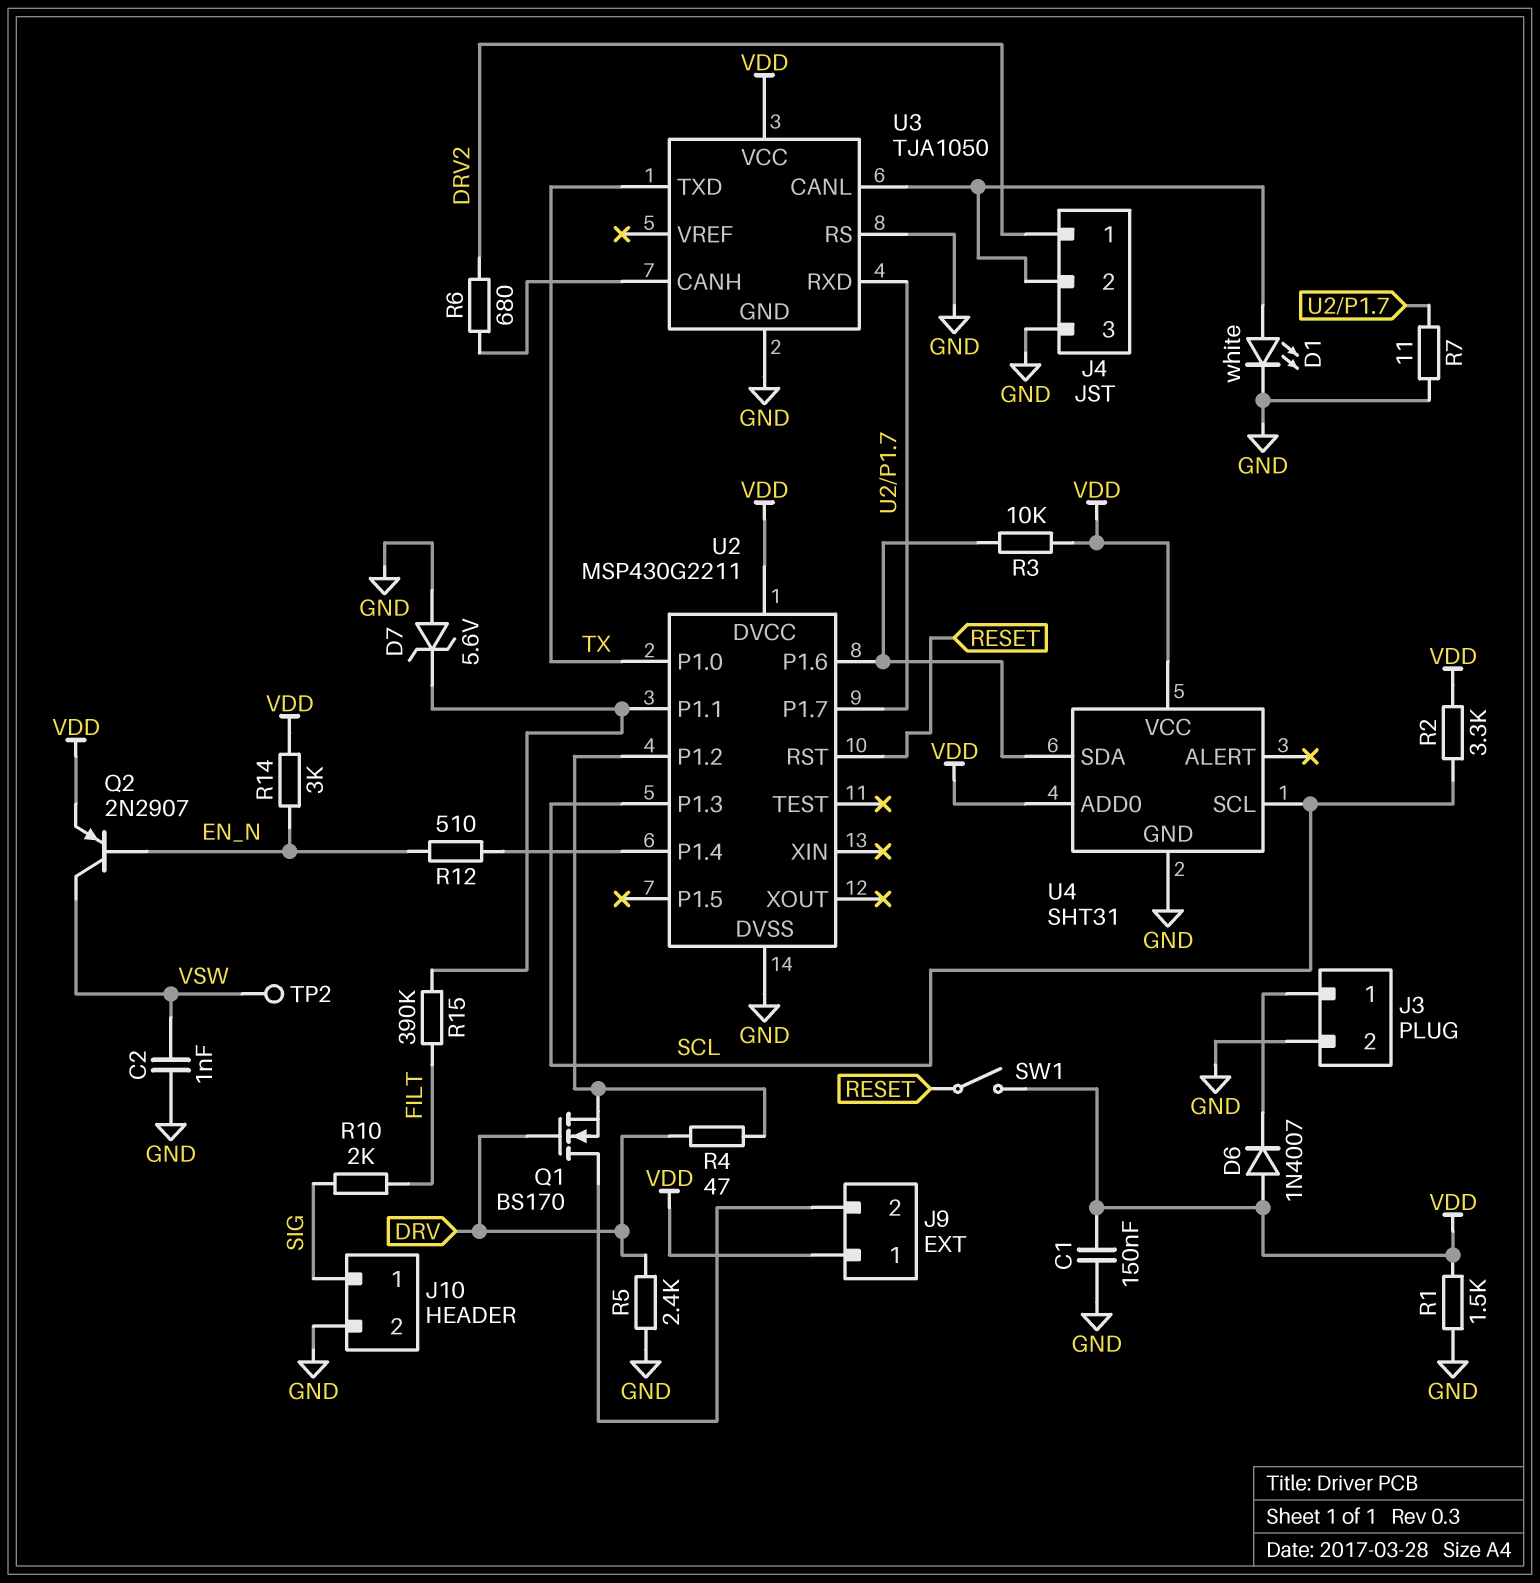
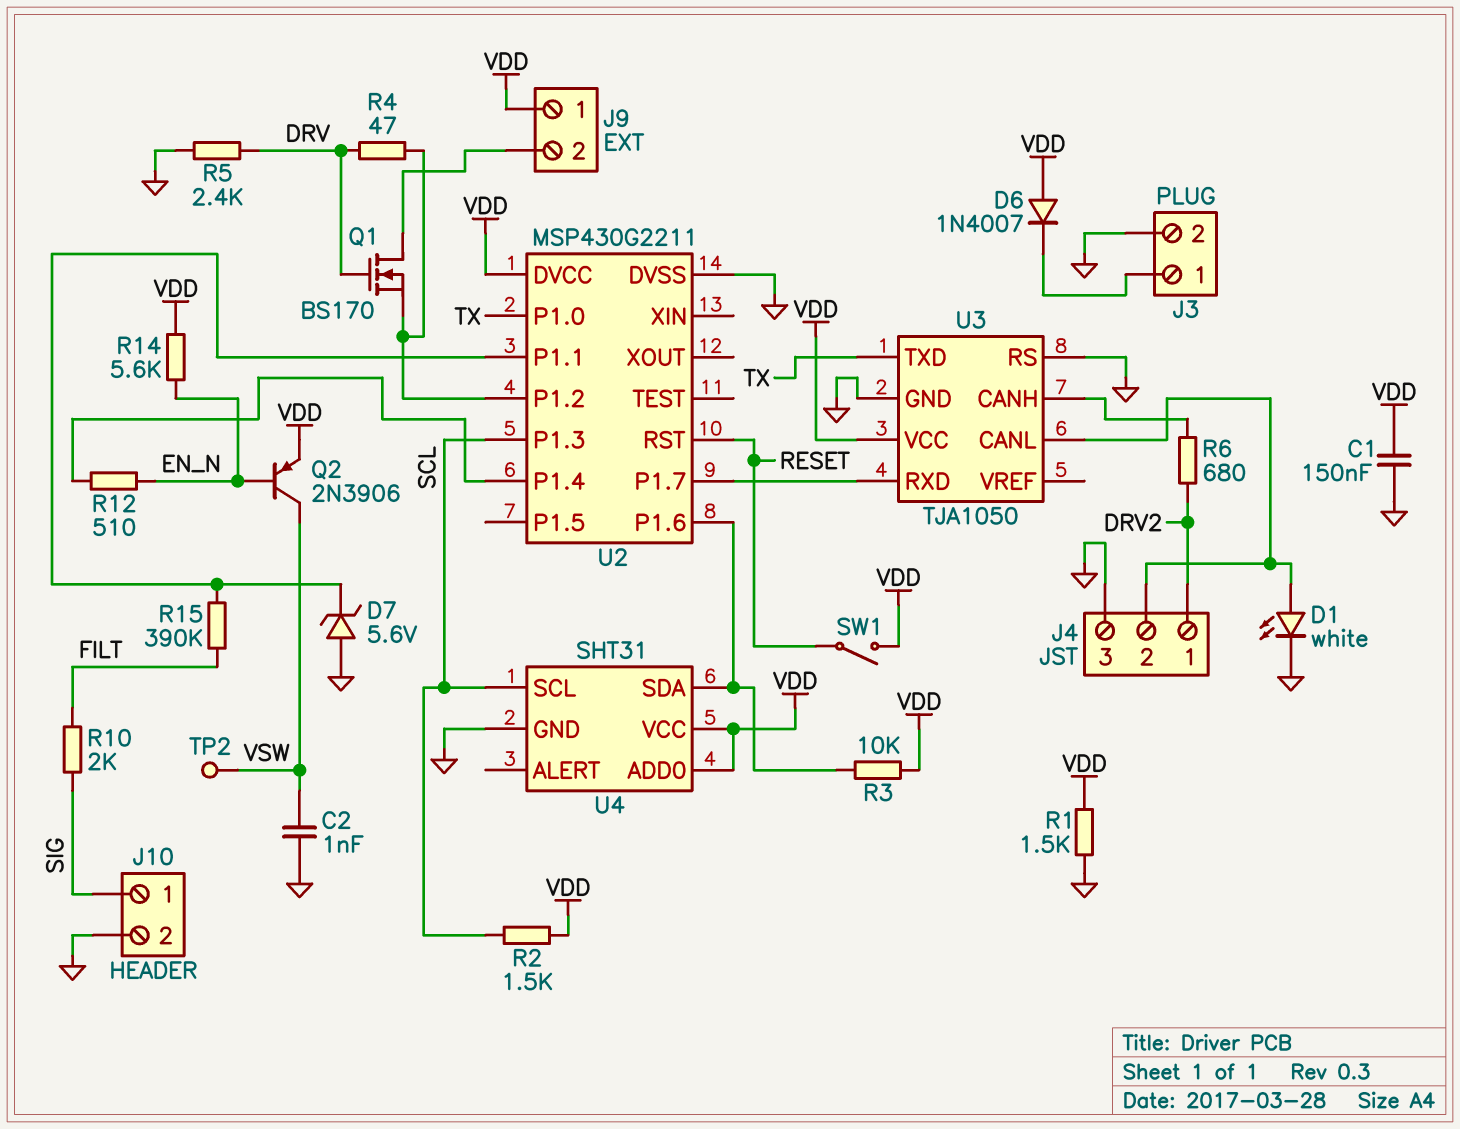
Q2: PNP 2N2907 (B EN_N, C VSW, E VDD) -> PNP 2N3906 (B EN_N, C VSW, E VDD)
R2: 3.3k (SCL, VDD) -> 1.5k (SCL, VDD)
R7: 11 (GND, U2/P1.7) -> none
R14: 3k (EN_N, VDD) -> 5.6k (EN_N, VDD)

